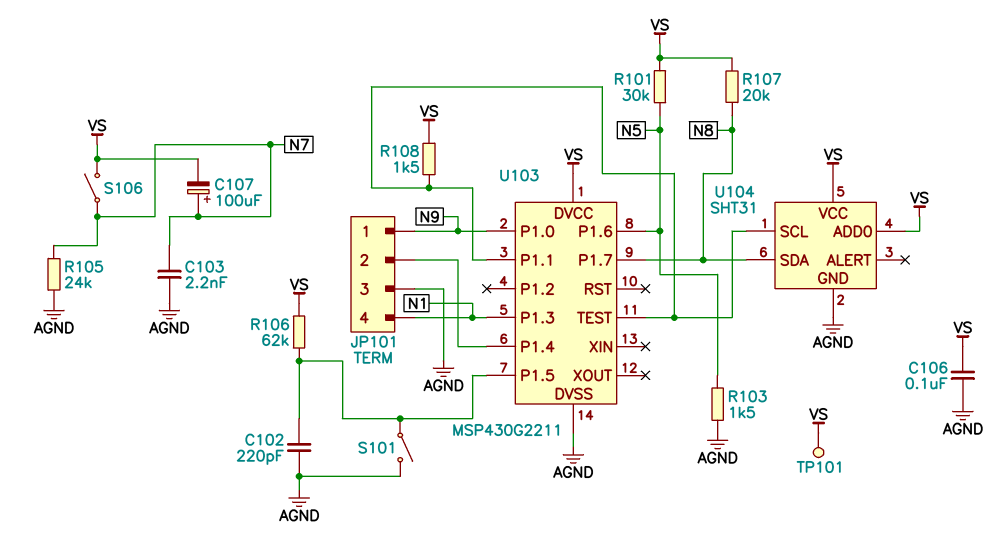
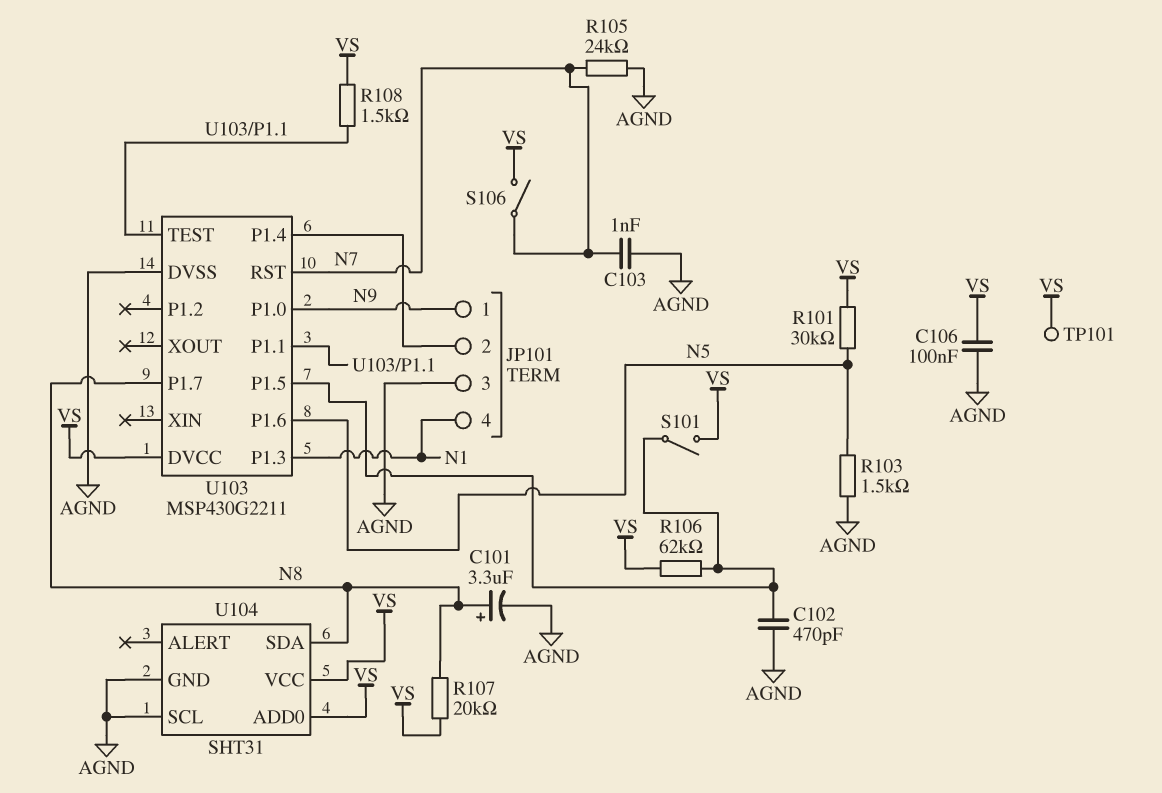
C101: none -> 3.3uF (plus N8, minus AGND)
C102: 220pF (AGND, U103/P1.5) -> 470pF (AGND, U103/P1.5)
C103: 2.2nF (AGND, N7) -> 1nF (AGND, N7)
C107: 100uF (plus N7, minus VS) -> none
S101: switch (AGND, U103/P1.5) -> switch (U103/P1.5, VS)
U103 pin RST: none -> N7
U104 pin SCL: U103/P1.1 -> AGND

